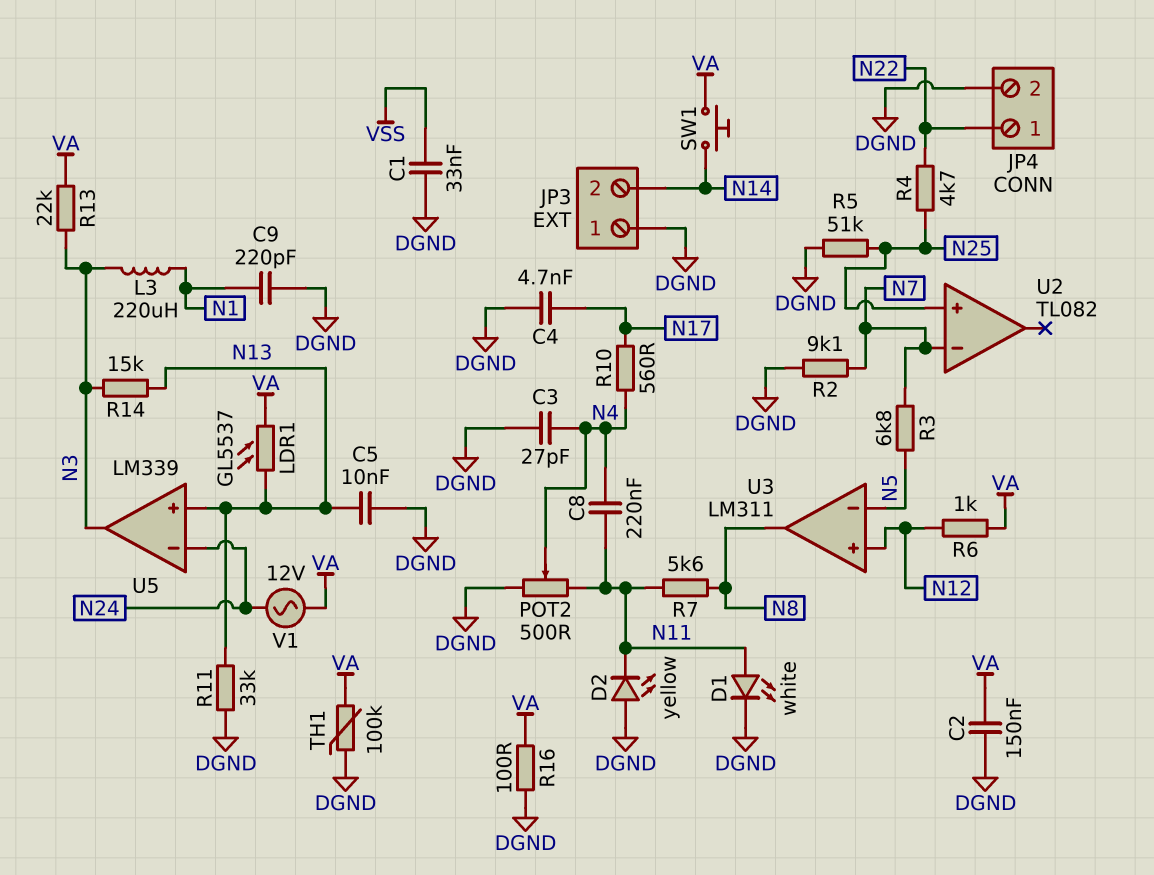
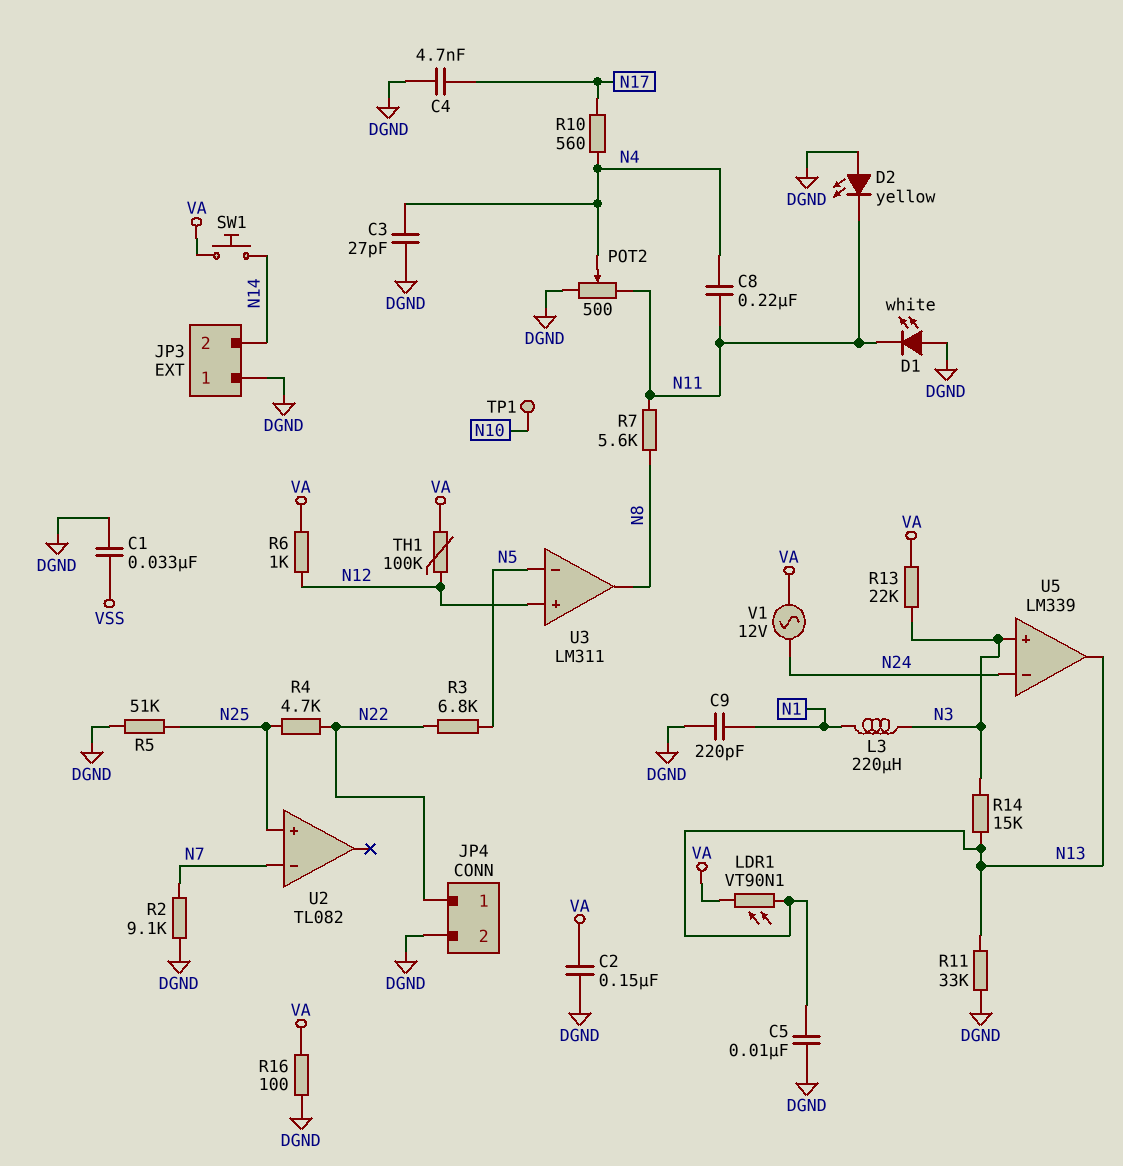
D1: LED white (A N11, K DGND) -> LED white (A DGND, K N11)
LDR1: GL5537 (N13, VA) -> VT90N1 (N13, VA)
R3: 6.8k (N5, N7) -> 6.8k (N5, N22)
TH1: 100k (DGND, VA) -> 100k (N12, VA)
TP1: none -> test point (N10)
U5 pin in+: N13 -> N3
U5 pin out: N3 -> N13

